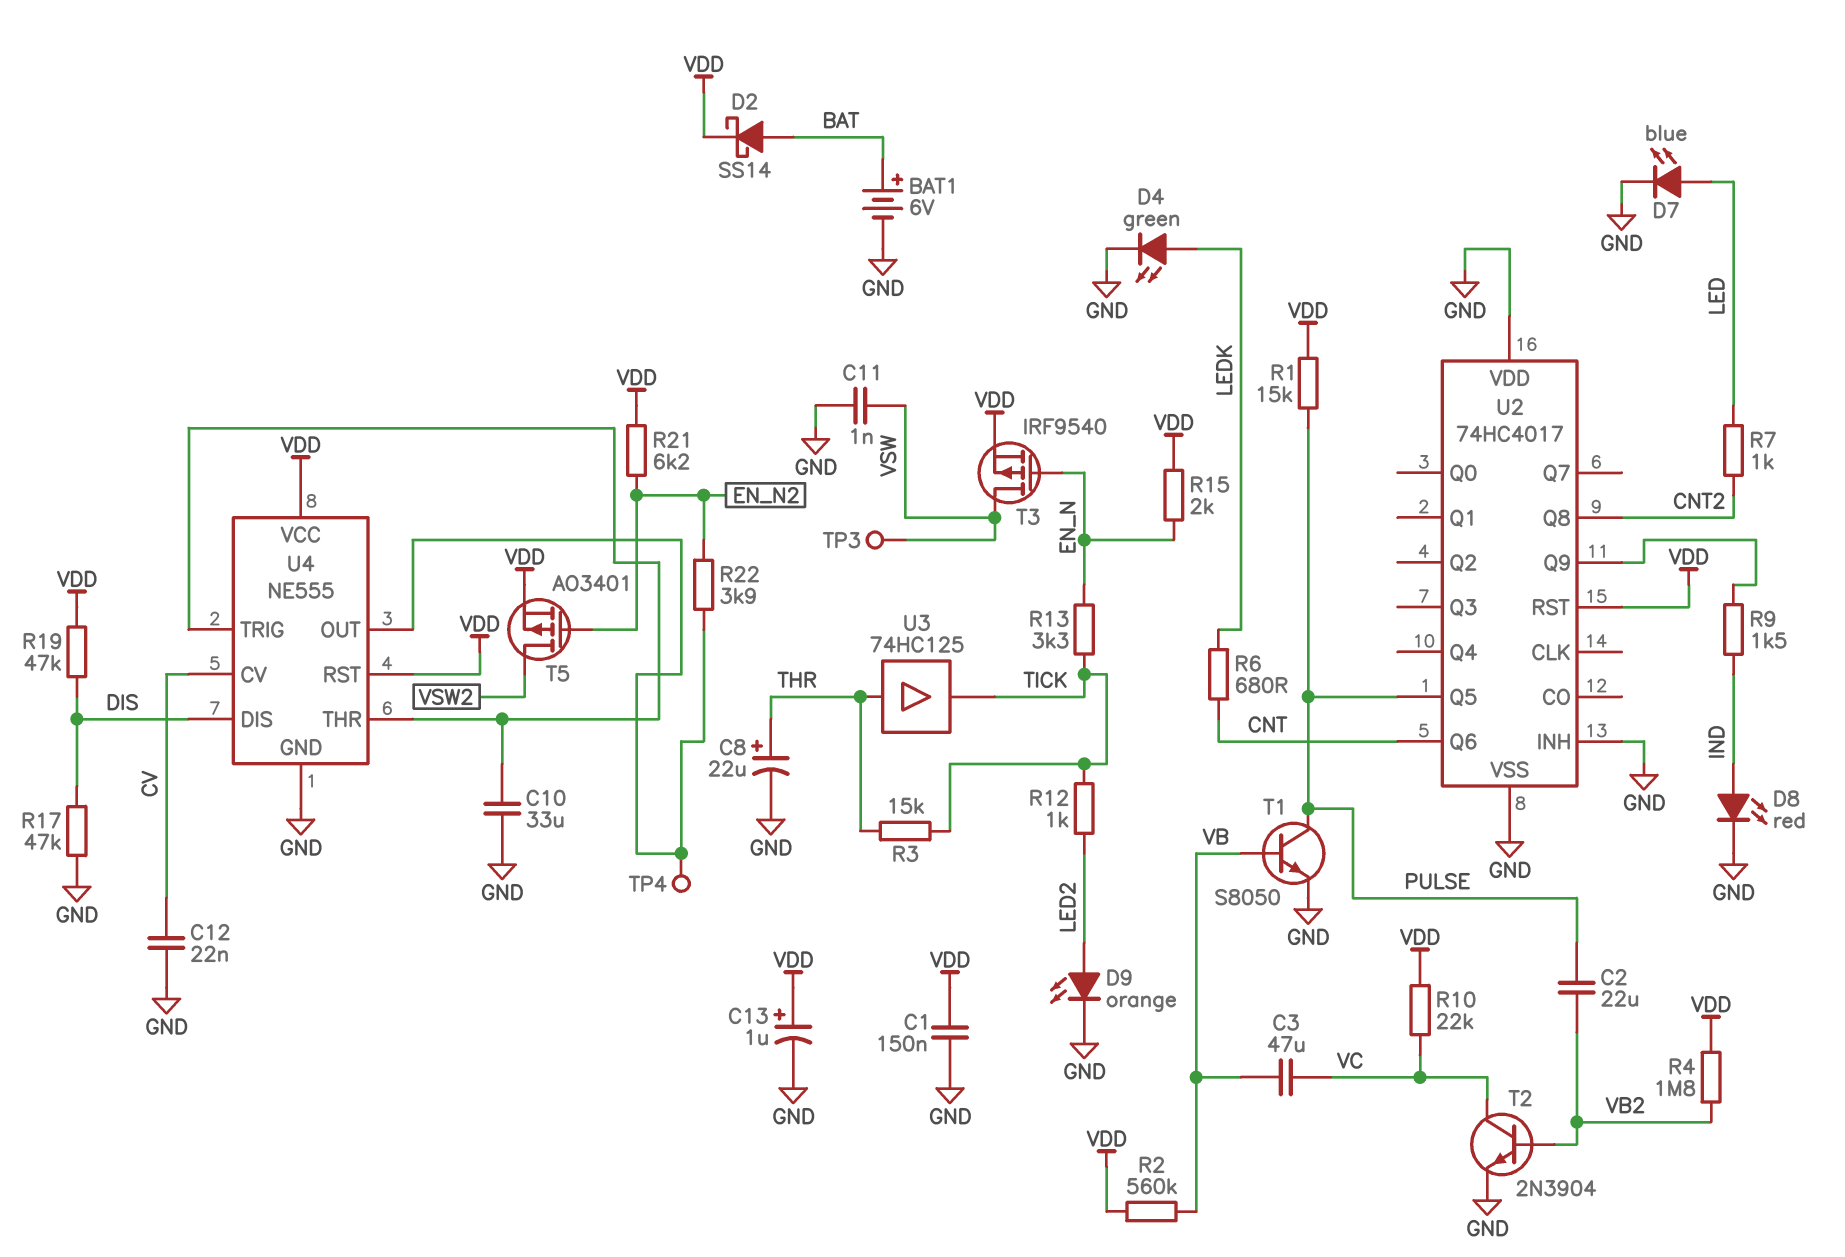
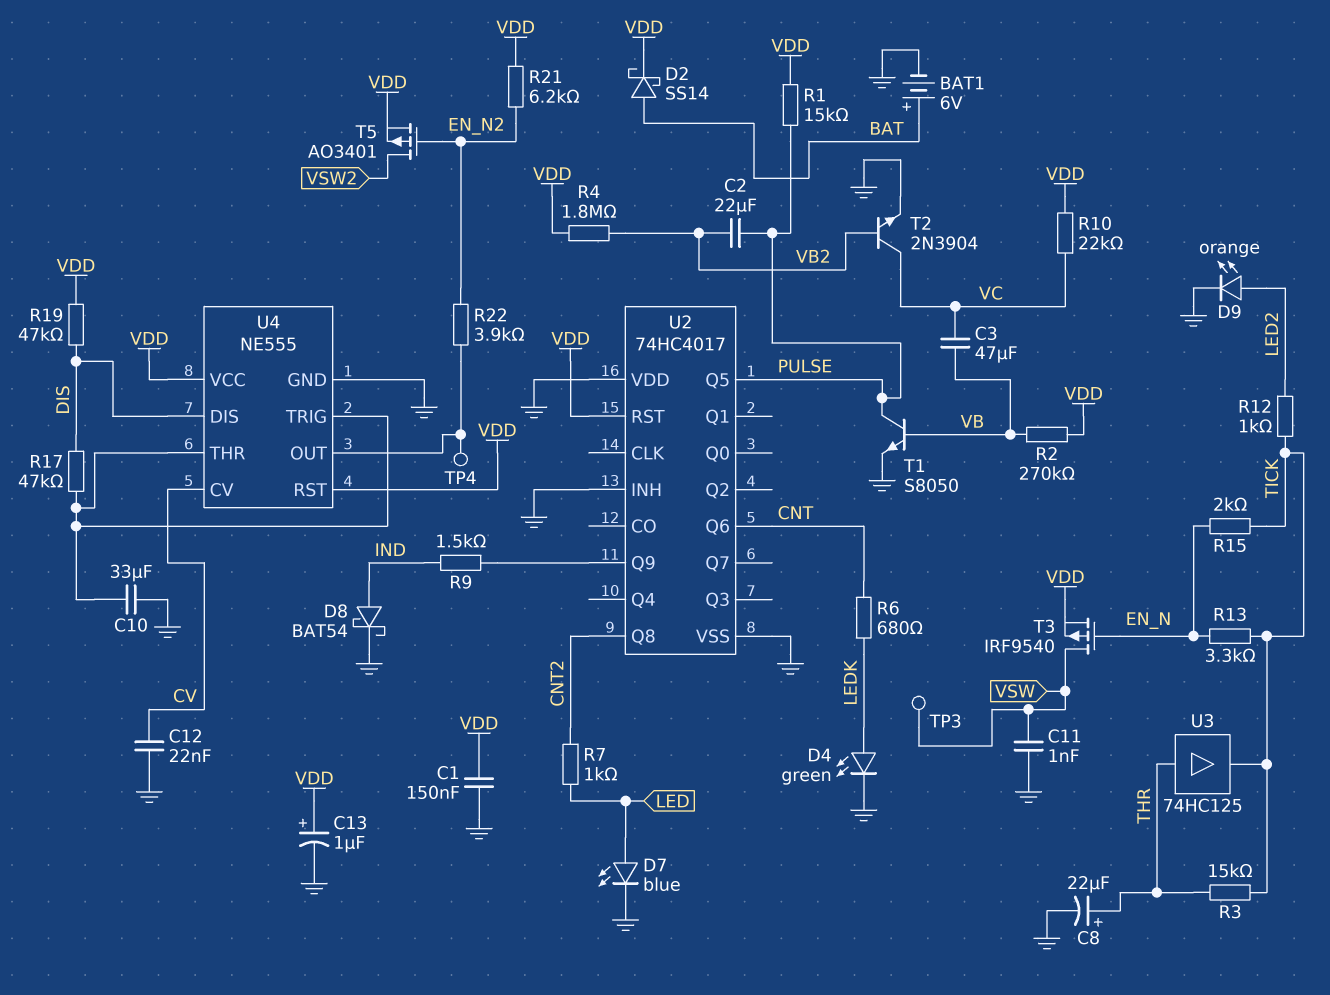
D8: LED red (A IND, K GND) -> schottky BAT54 (A IND, K GND)
R2: 560k (VB, VDD) -> 270k (VB, VDD)
R15: 2k (EN_N, VDD) -> 2k (EN_N, TICK)
R17: 47k (DIS, GND) -> 47k (DIS, U4/THR)

